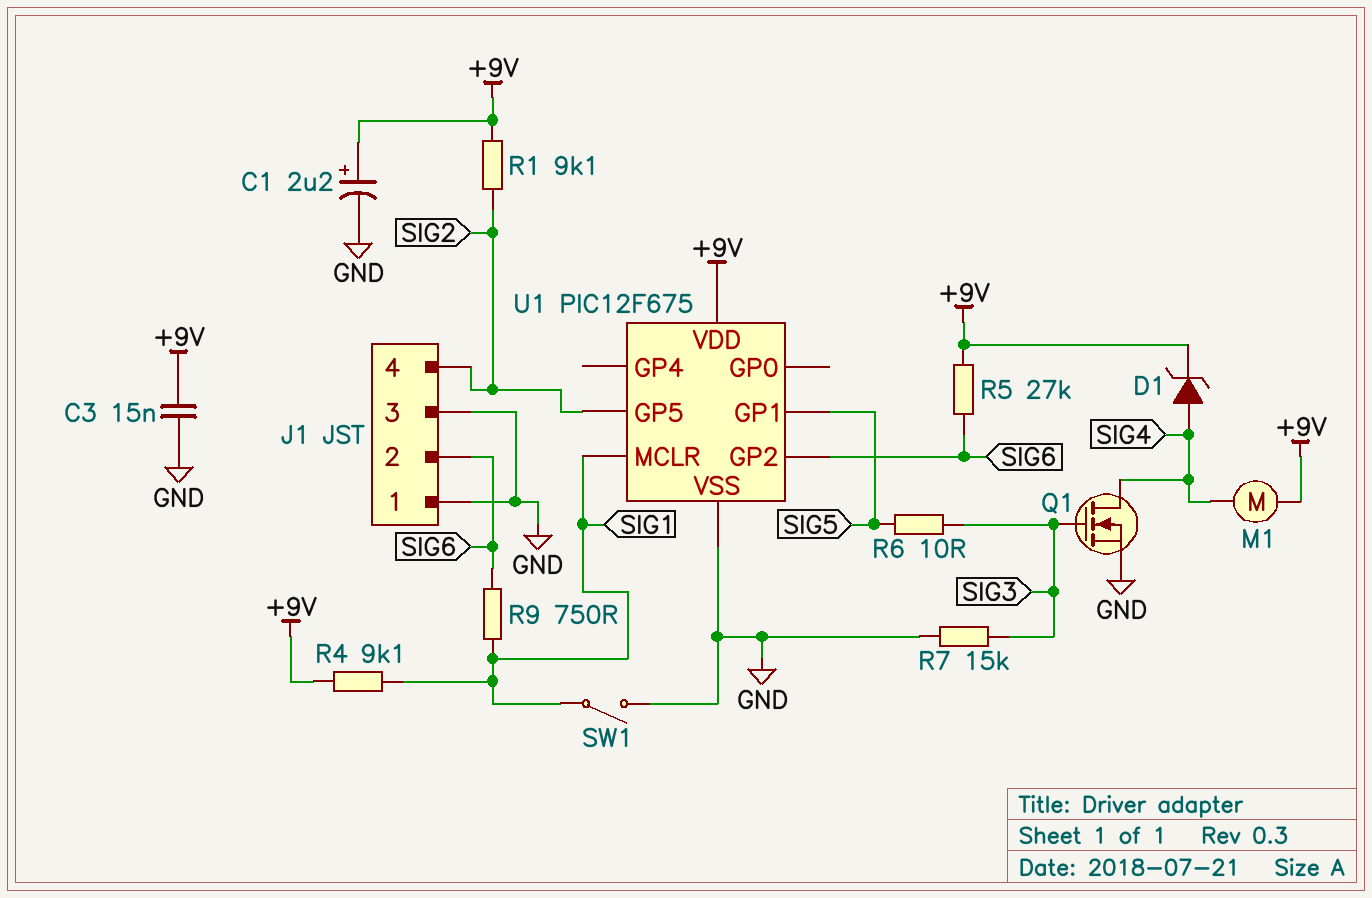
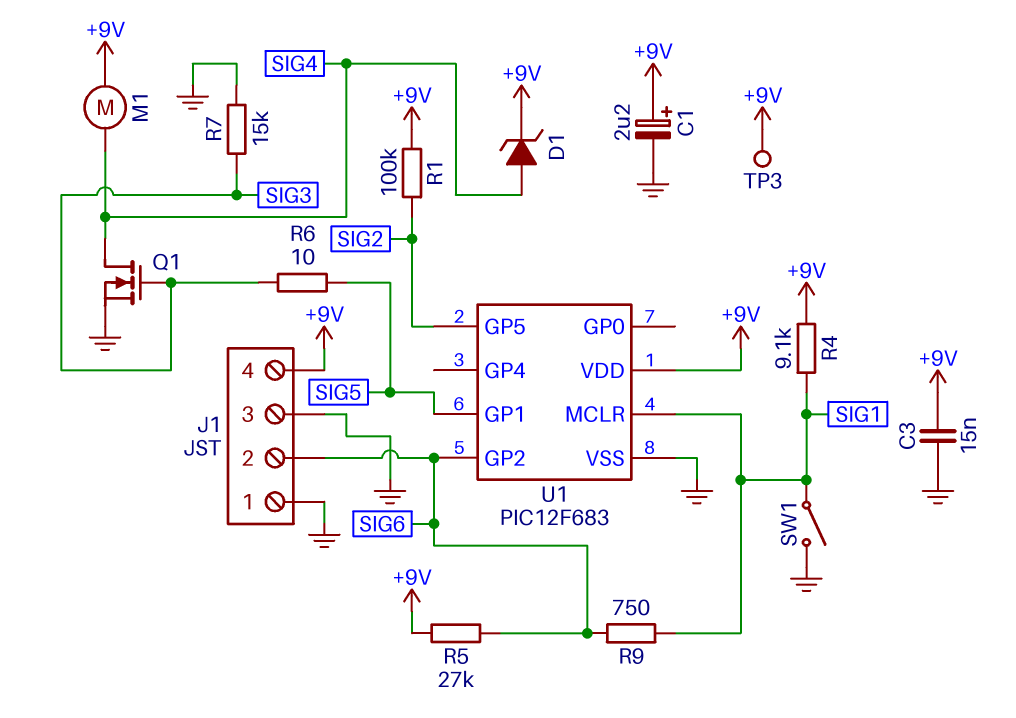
J1 pin 4: SIG2 -> +9V
R1: 9.1k (+9V, SIG2) -> 100k (+9V, SIG2)
TP3: none -> test point (+9V)
U1: PIC12F675 -> PIC12F683

